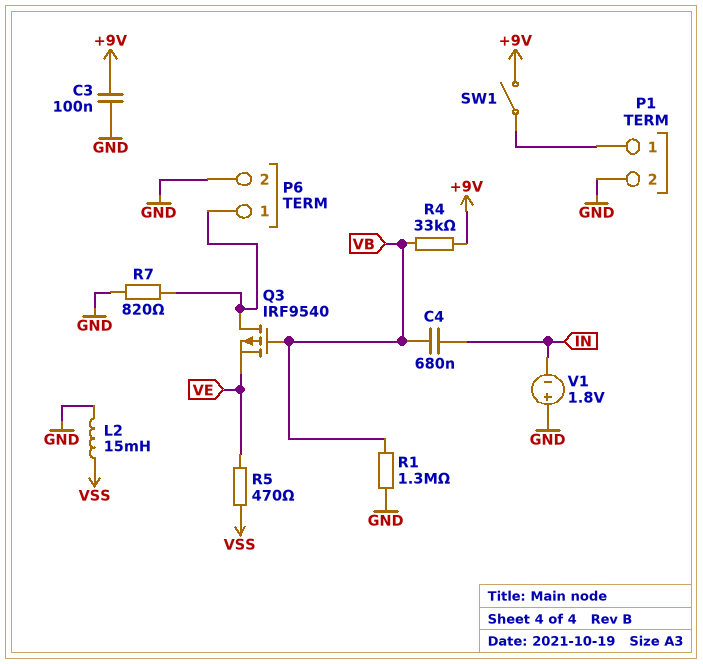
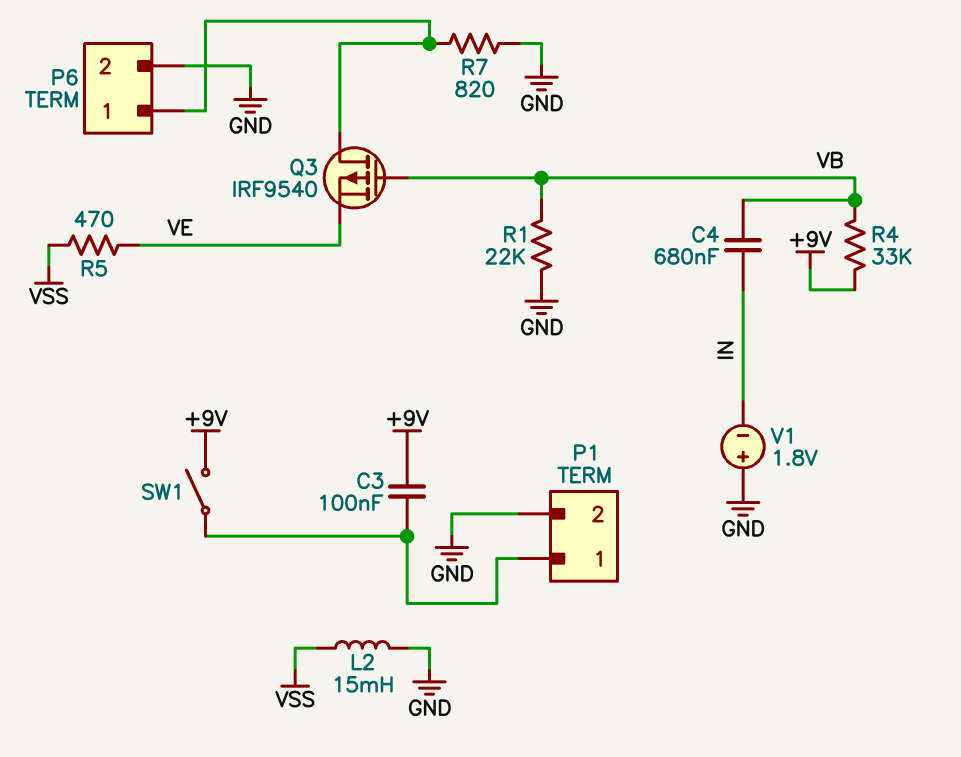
C3: 100nF (+9V, GND) -> 100nF (+9V, P1/1)
R1: 1.3M (GND, VB) -> 22k (GND, VB)

